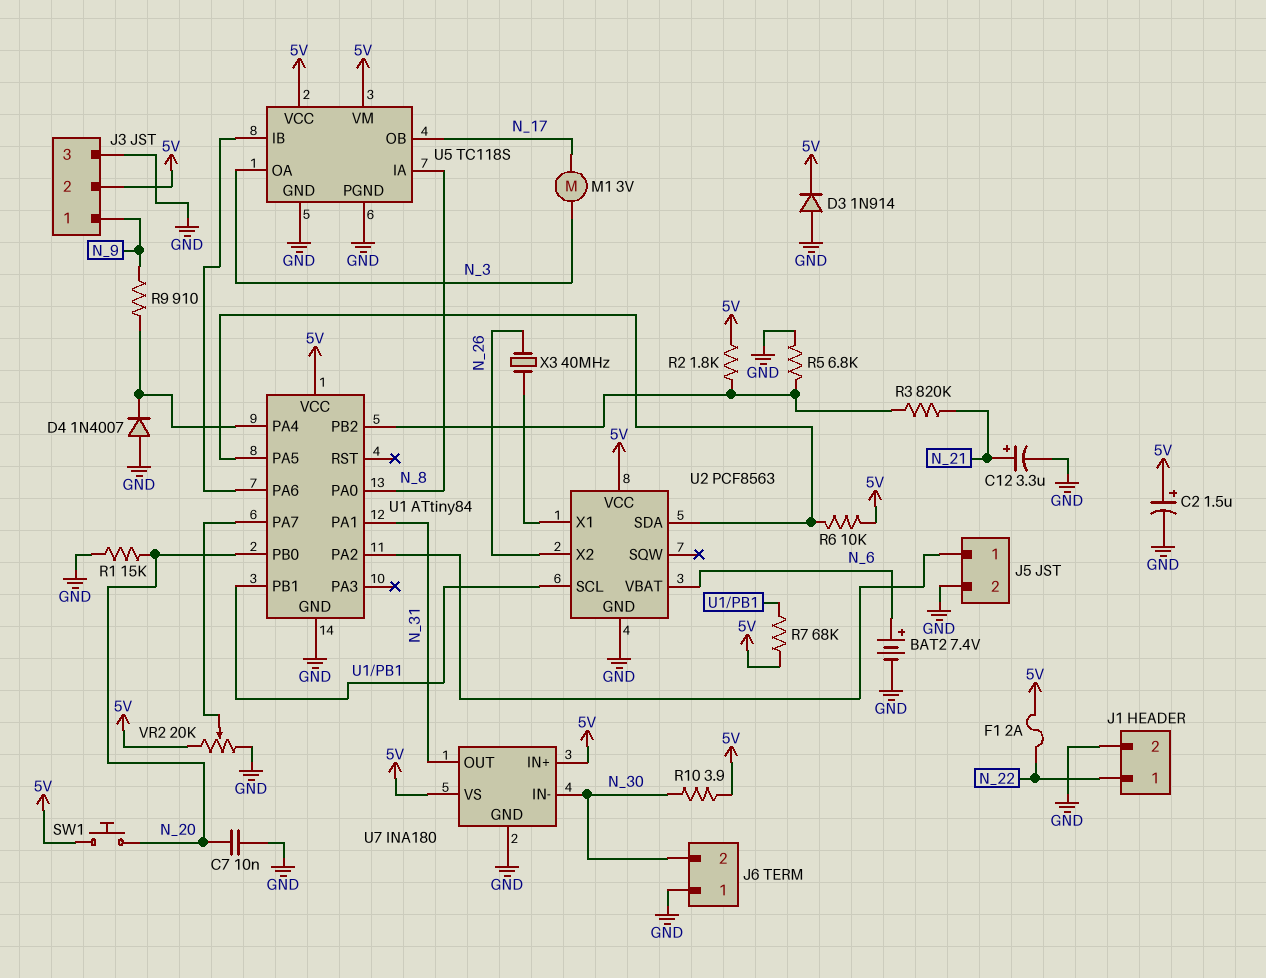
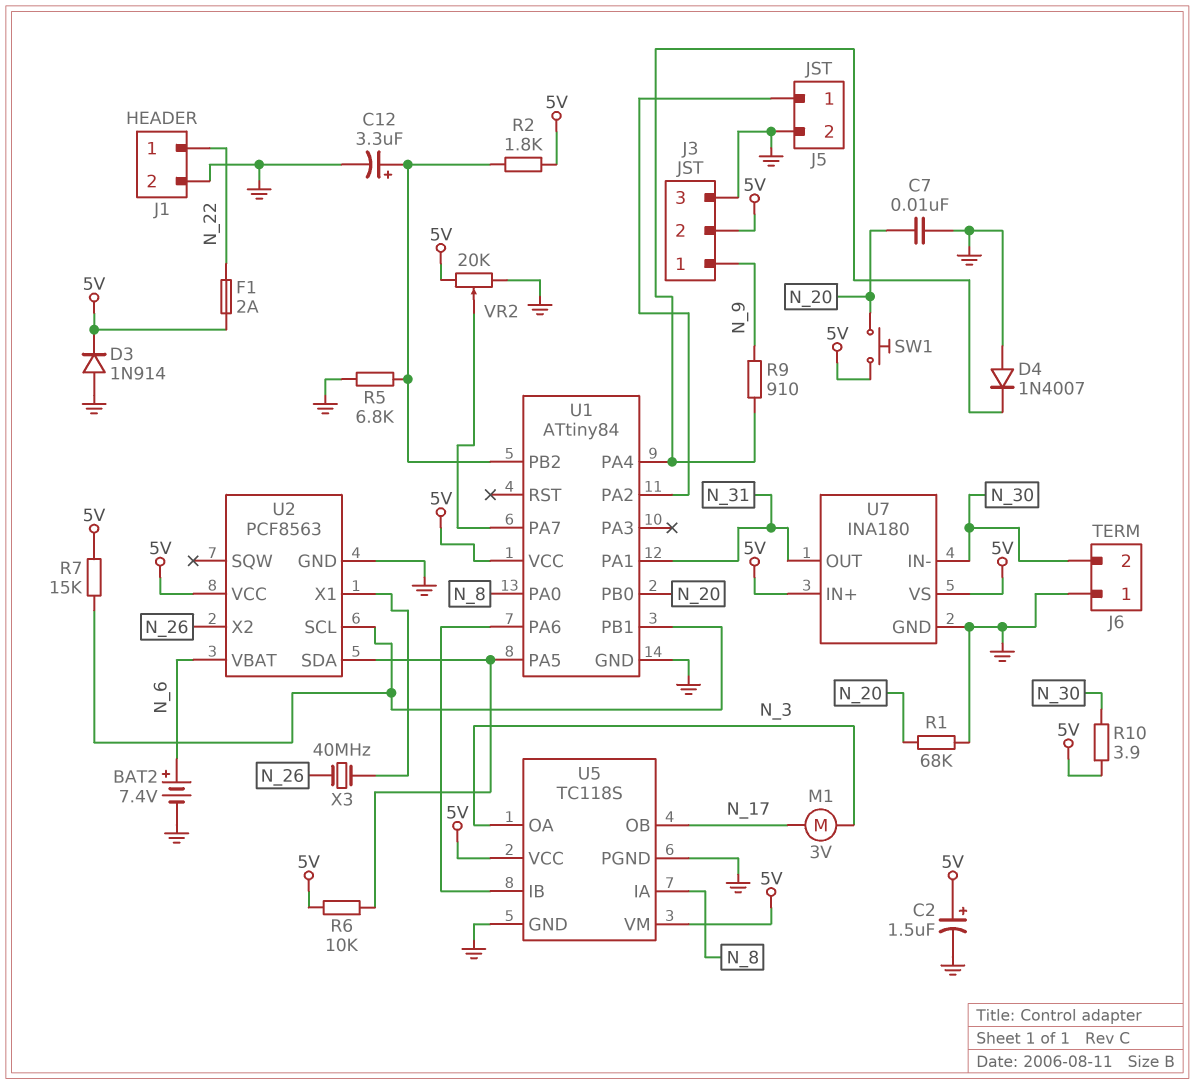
C12: 3.3uF (plus N_21, minus GND) -> 3.3uF (plus U1/PB2, minus GND)
R1: 15k (GND, N_20) -> 68k (GND, N_20)
R3: 820k (N_21, U1/PB2) -> none
R7: 68k (5V, U1/PB1) -> 15k (5V, U1/PB1)

